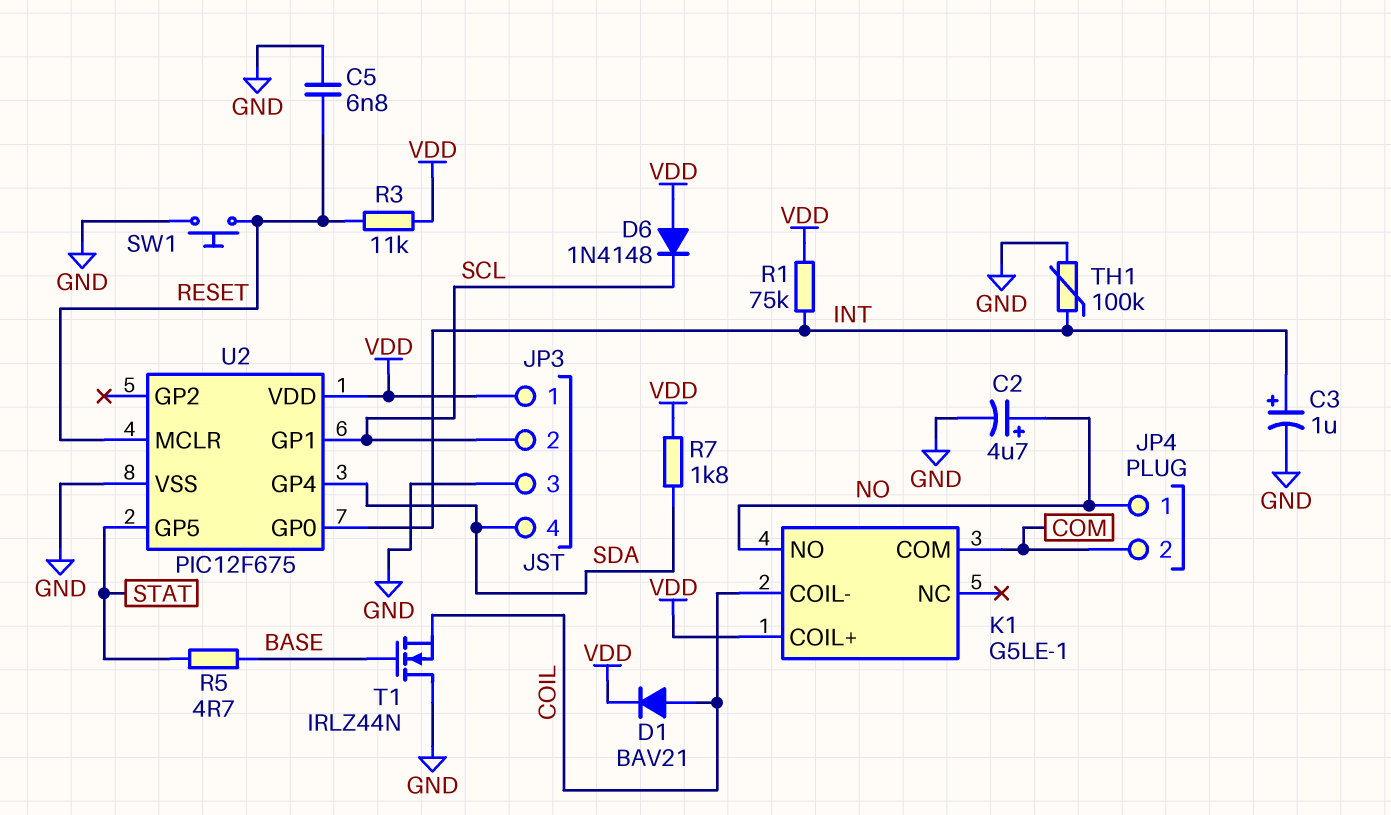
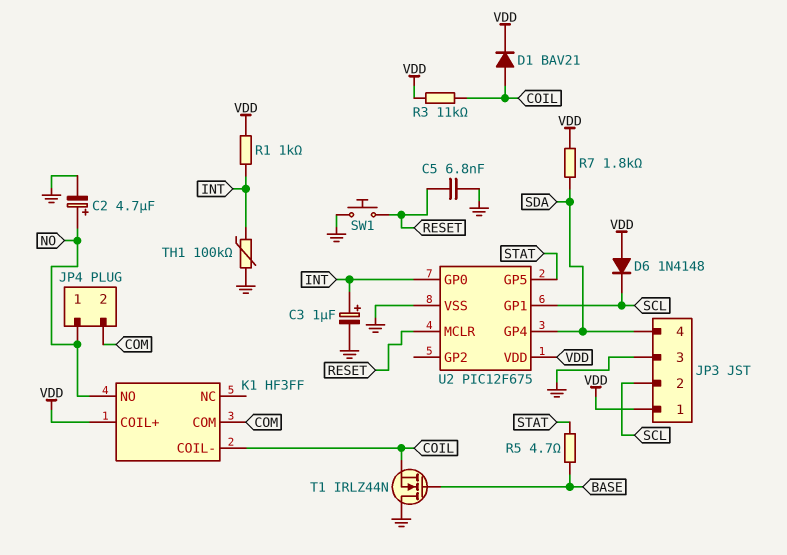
K1: G5LE-1 -> HF3FF
R1: 75k (INT, VDD) -> 1k (INT, VDD)
R3: 11k (RESET, VDD) -> 11k (COIL, VDD)

